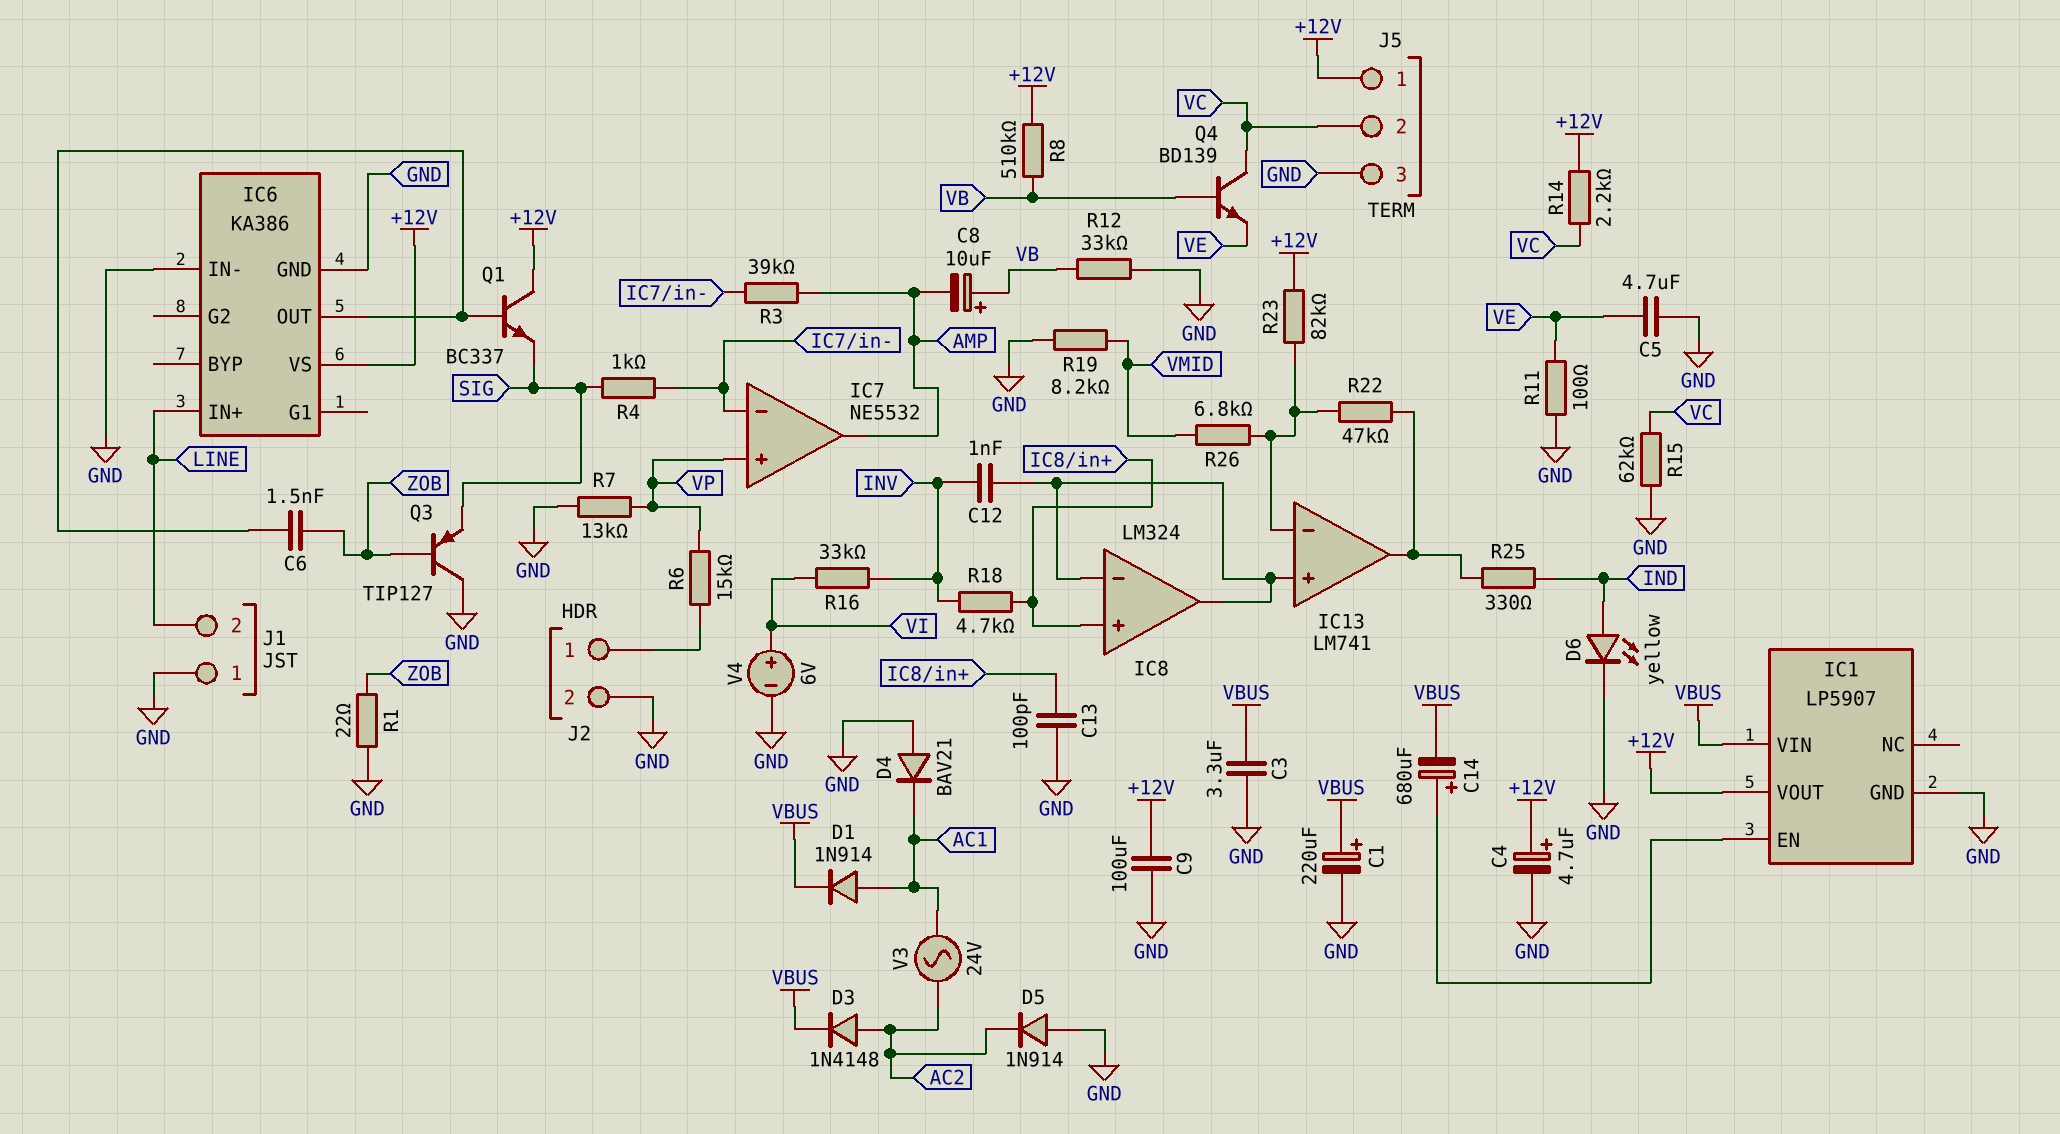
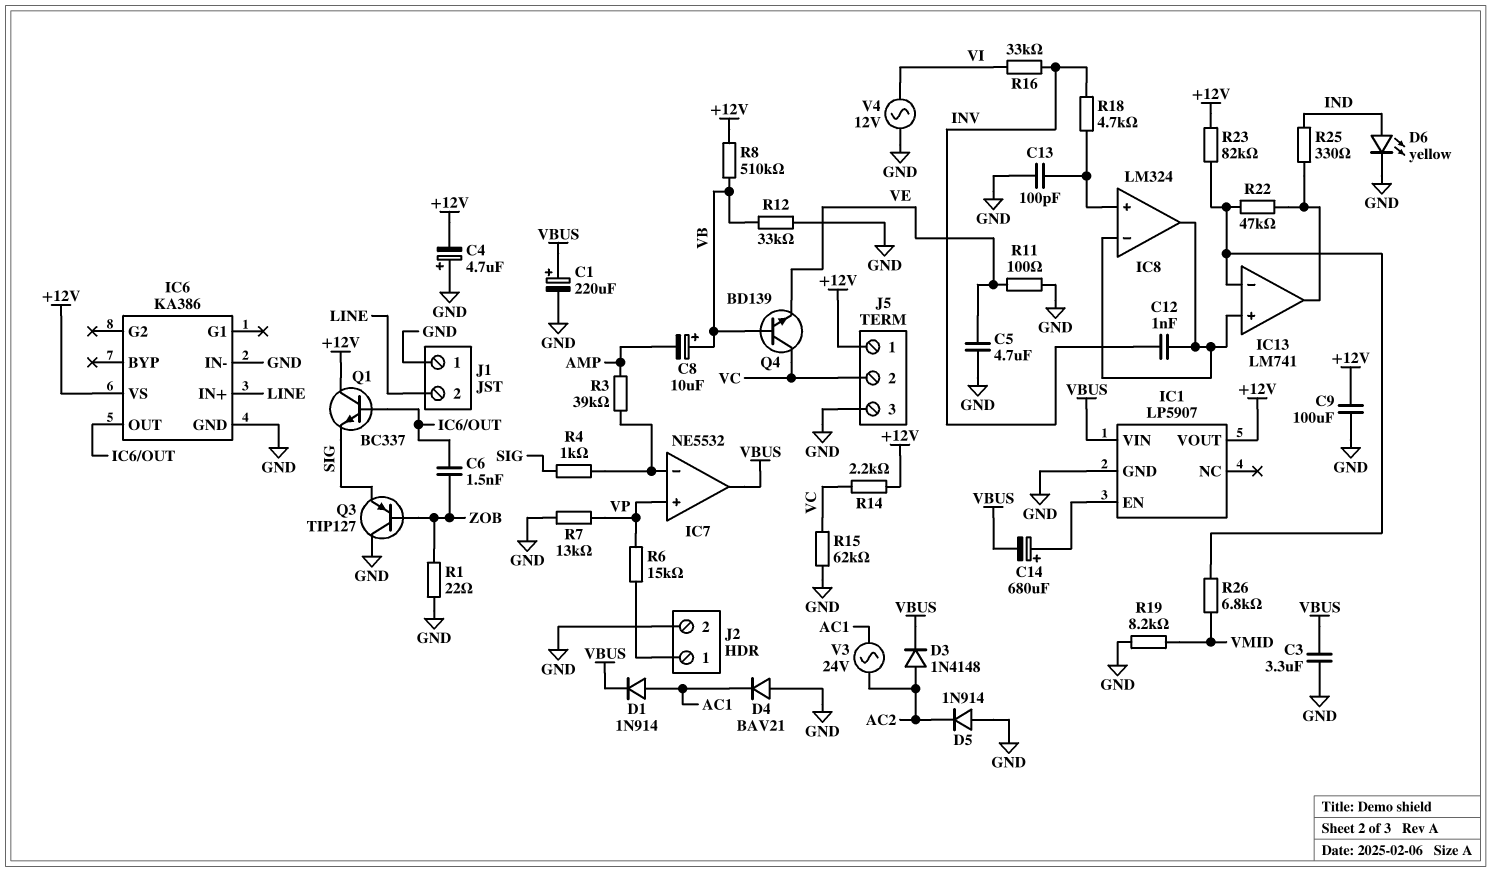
C4: 4.7uF (plus +12V, minus GND) -> 4.7uF (plus GND, minus +12V)
IC7 pin out: AMP -> VBUS
V4: 6V (plus VI, minus GND) -> AC 12V (GND, VI)

